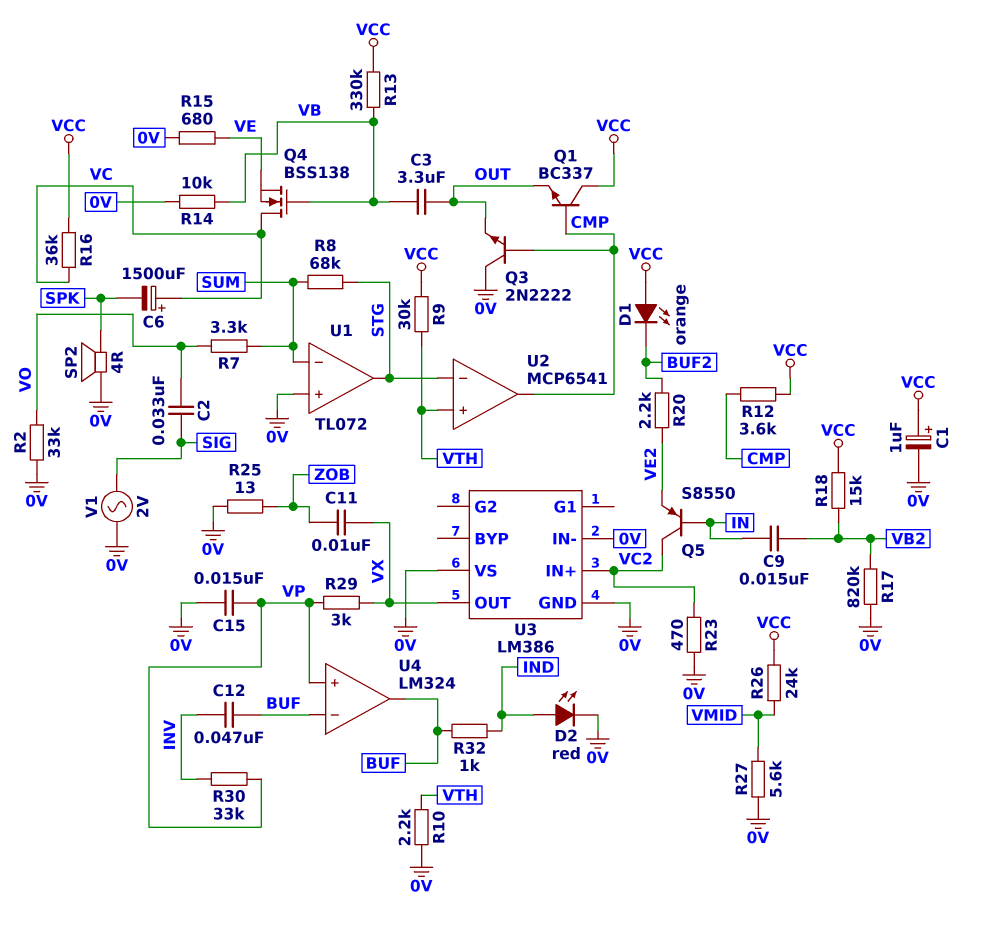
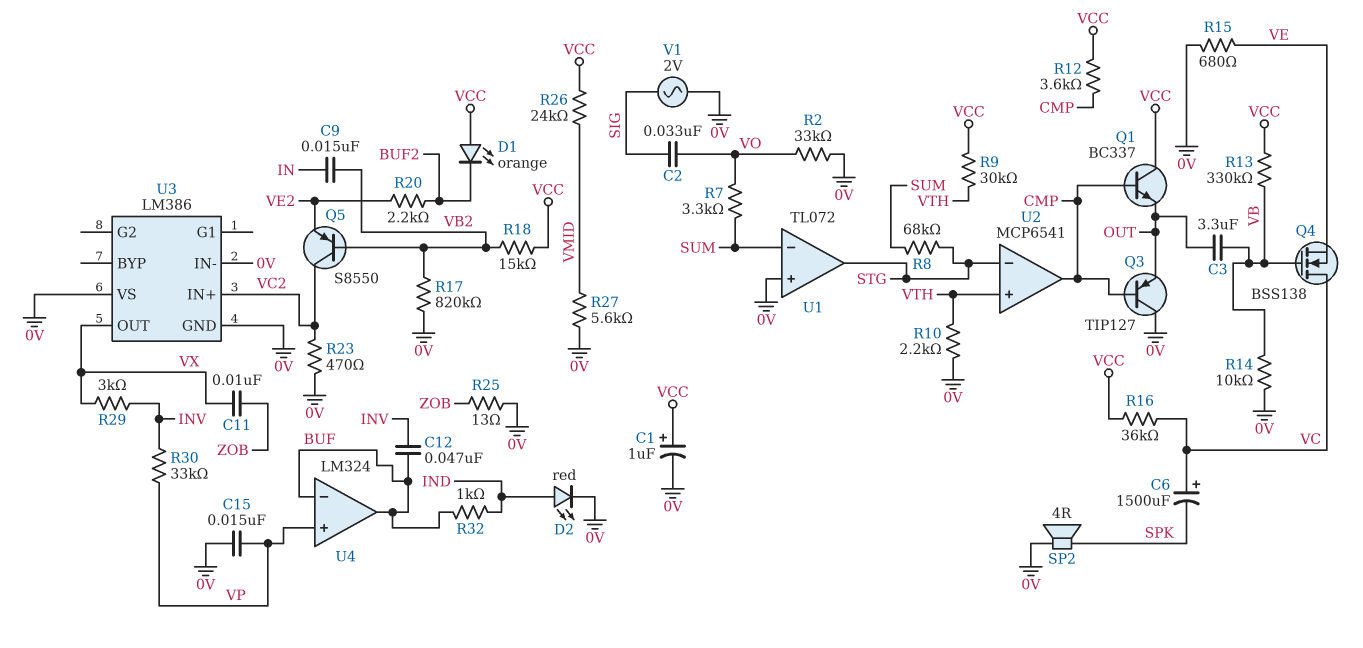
Q3: NPN 2N2222 (B CMP, C 0V, E OUT) -> PNP TIP127 (B CMP, C 0V, E OUT)
Q5: PNP S8550 (B IN, C VC2, E VE2) -> PNP S8550 (B VB2, C VC2, E VE2)
R29: 3k (VP, VX) -> 3k (INV, VX)

